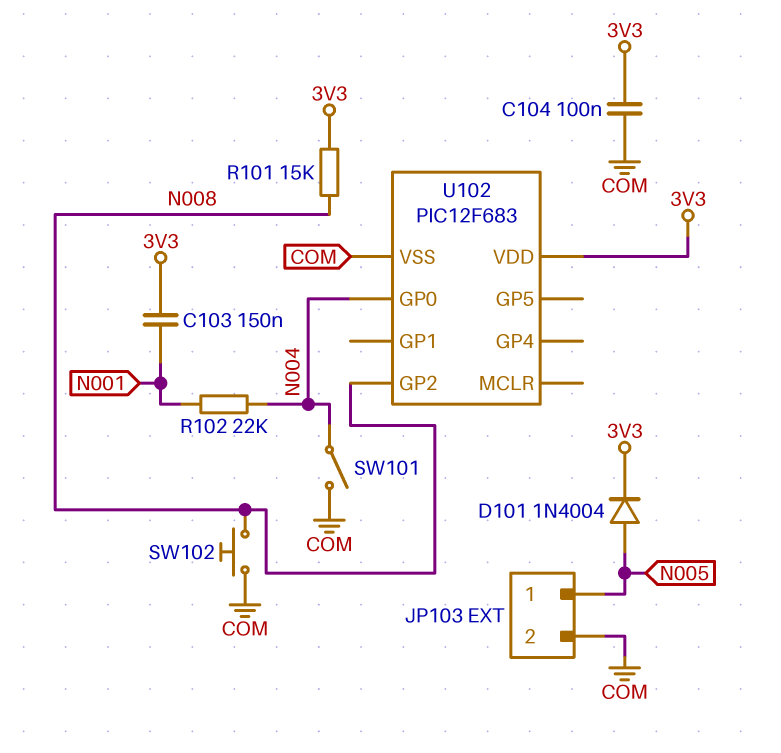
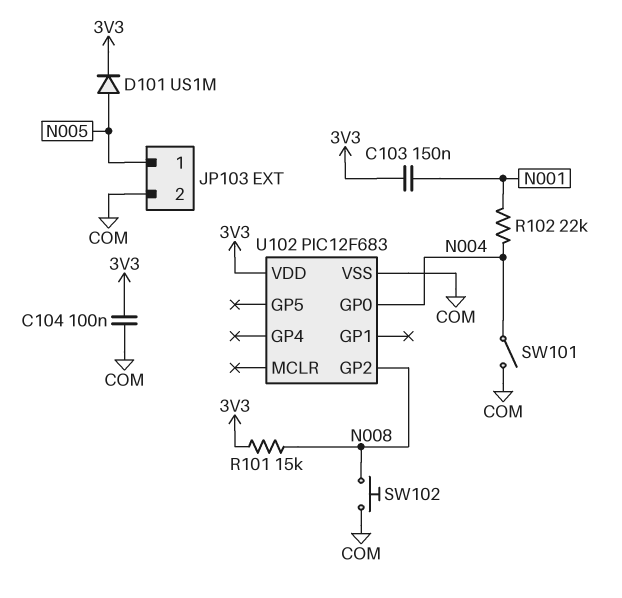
D101: diode 1N4004 (A N005, K 3V3) -> diode US1M (A N005, K 3V3)

